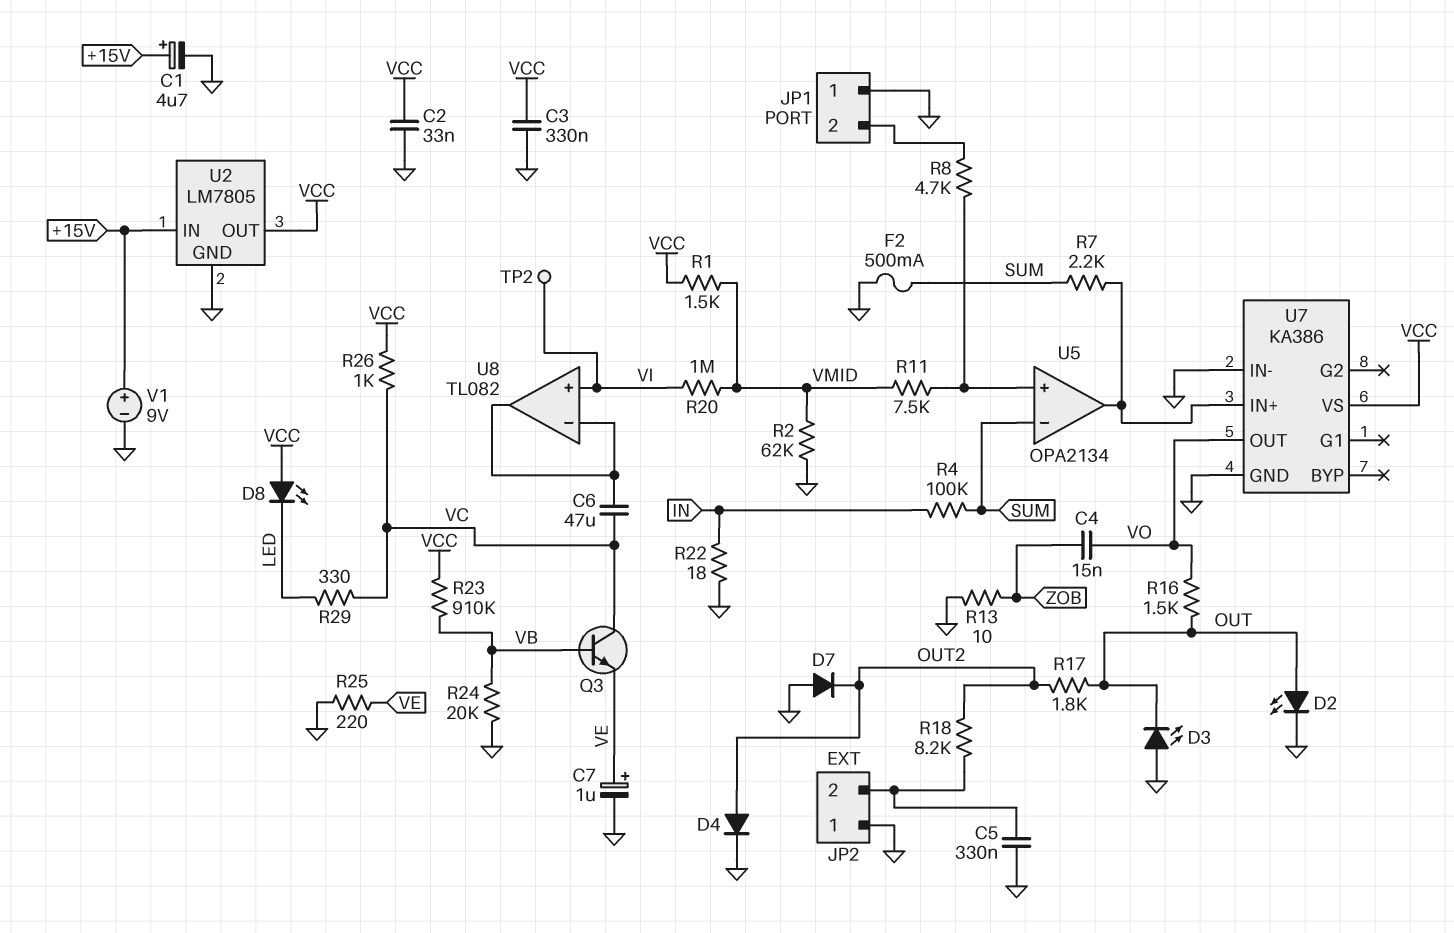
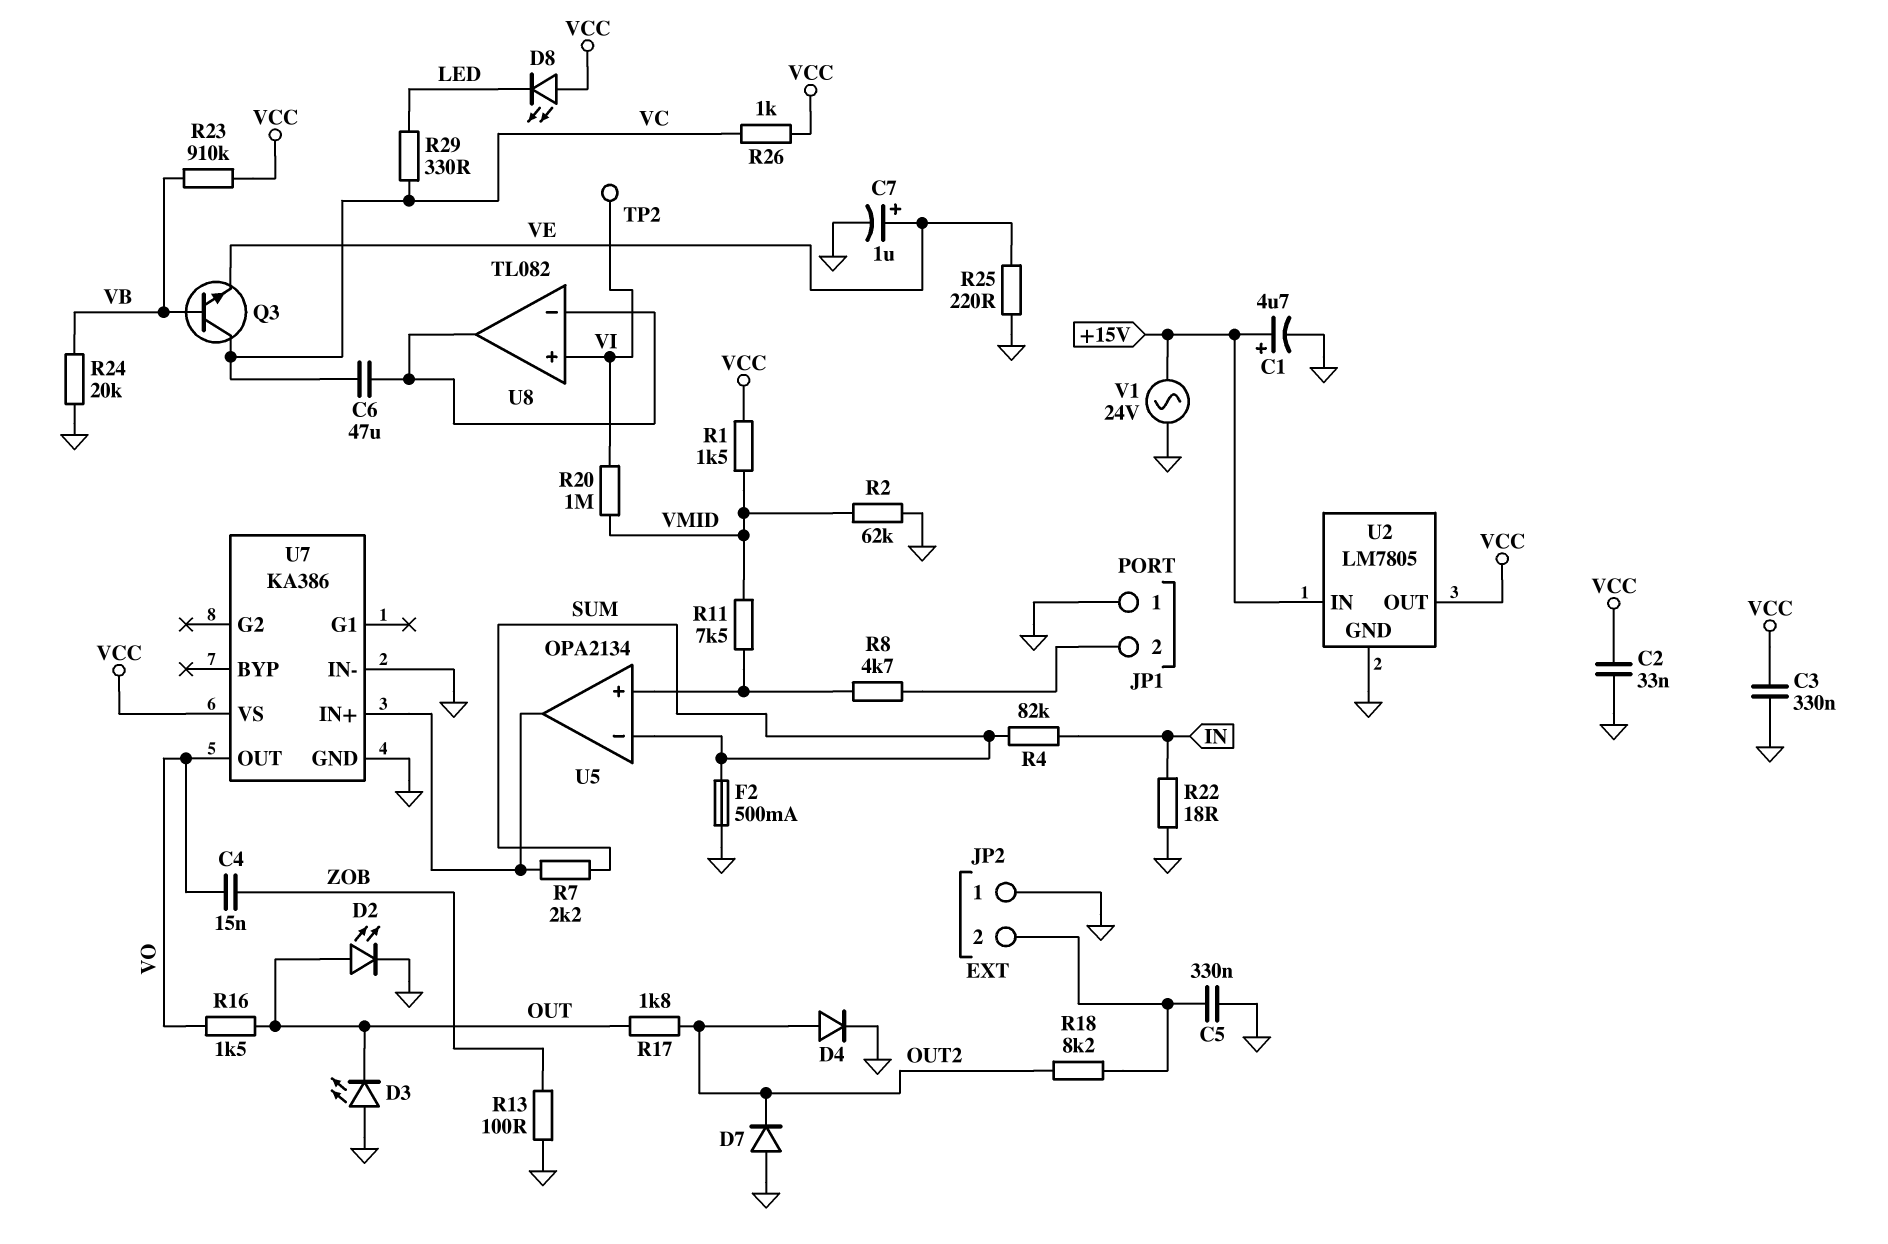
R4: 100k (IN, SUM) -> 82k (IN, SUM)
R13: 10 (GND, ZOB) -> 100 (GND, ZOB)
V1: 9V (plus +15V, minus GND) -> AC 24V (+15V, GND)

